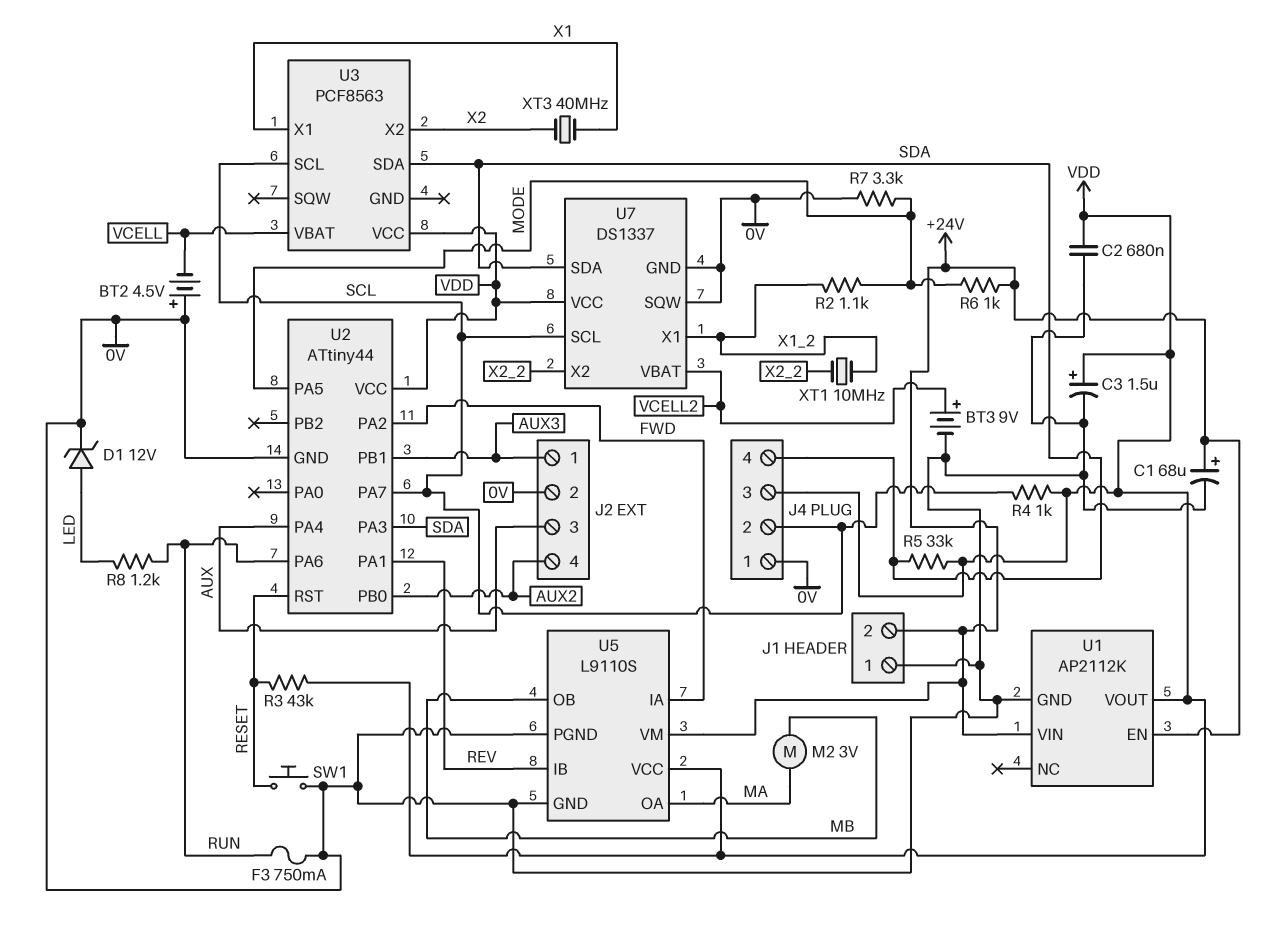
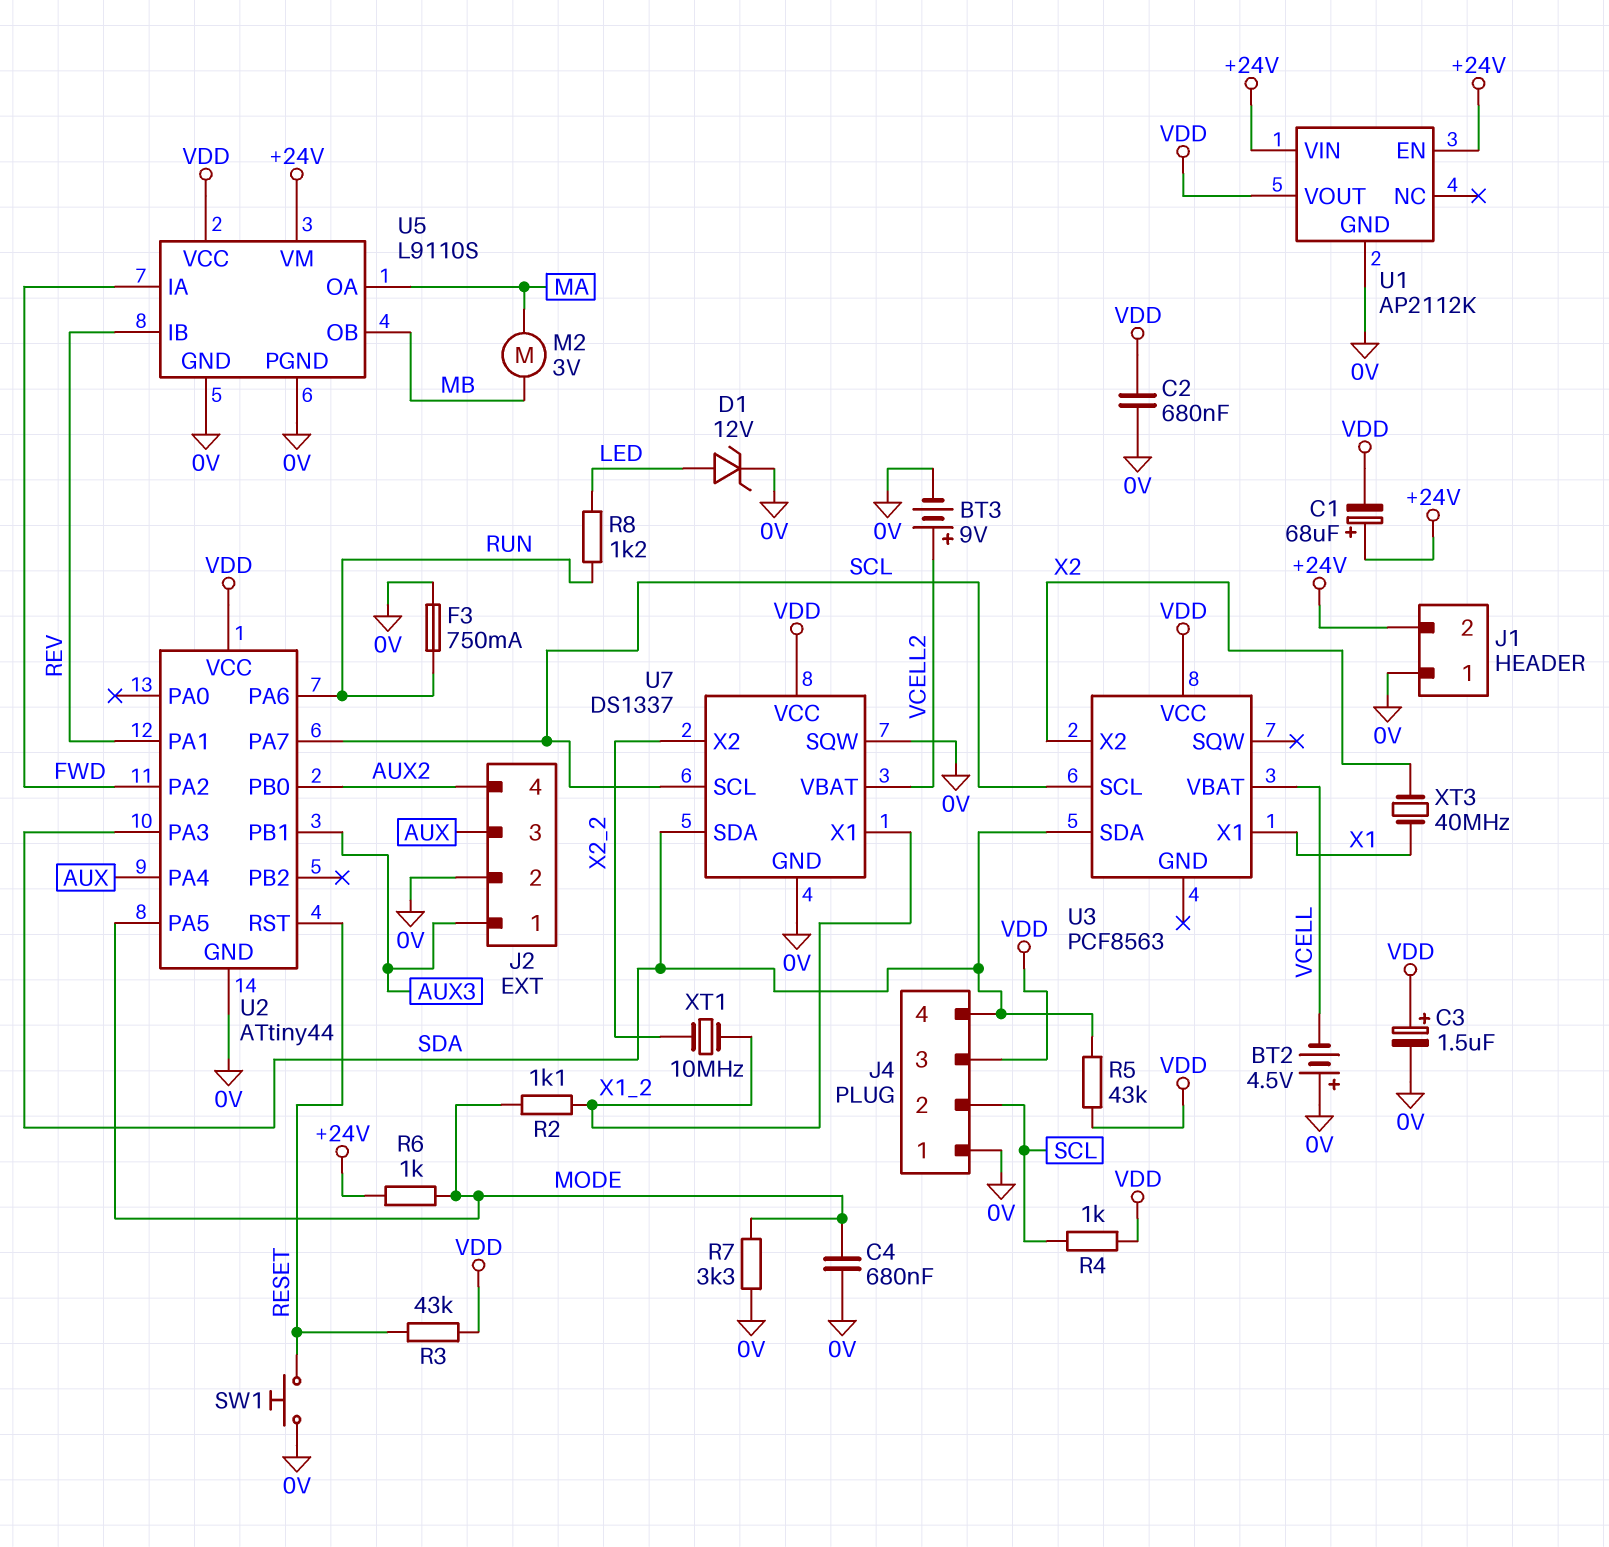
C1: 68uF (plus +24V, minus 0V) -> 68uF (plus +24V, minus VDD)
C4: none -> 680nF (0V, MODE)
R5: 33k (SDA, VDD) -> 43k (SDA, VDD)

